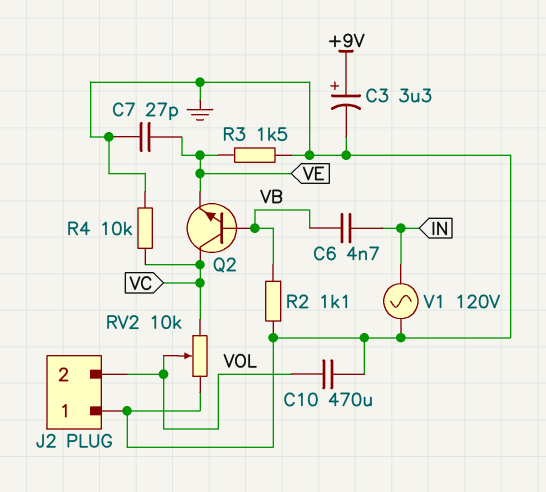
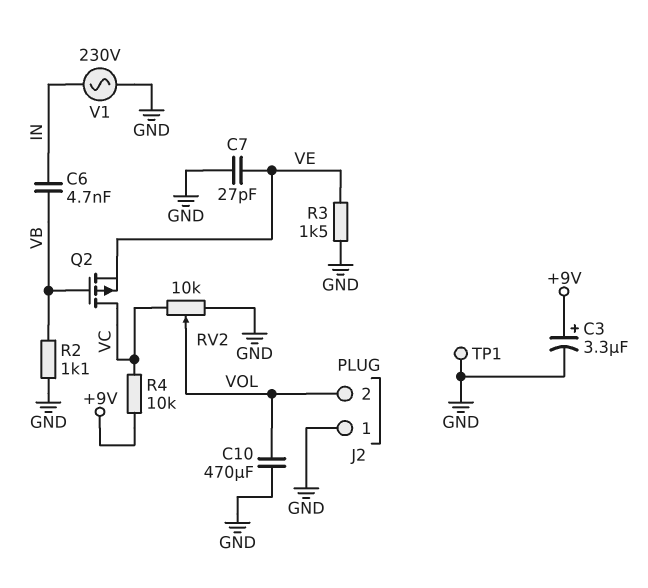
Q2: NPN (B VB, C VC, E VE) -> PMOS (G VB, D VC, S VE)
R4: 10k (GND, VC) -> 10k (+9V, VC)
TP1: none -> test point (GND)
V1: AC 120V (GND, IN) -> AC 230V (GND, IN)

